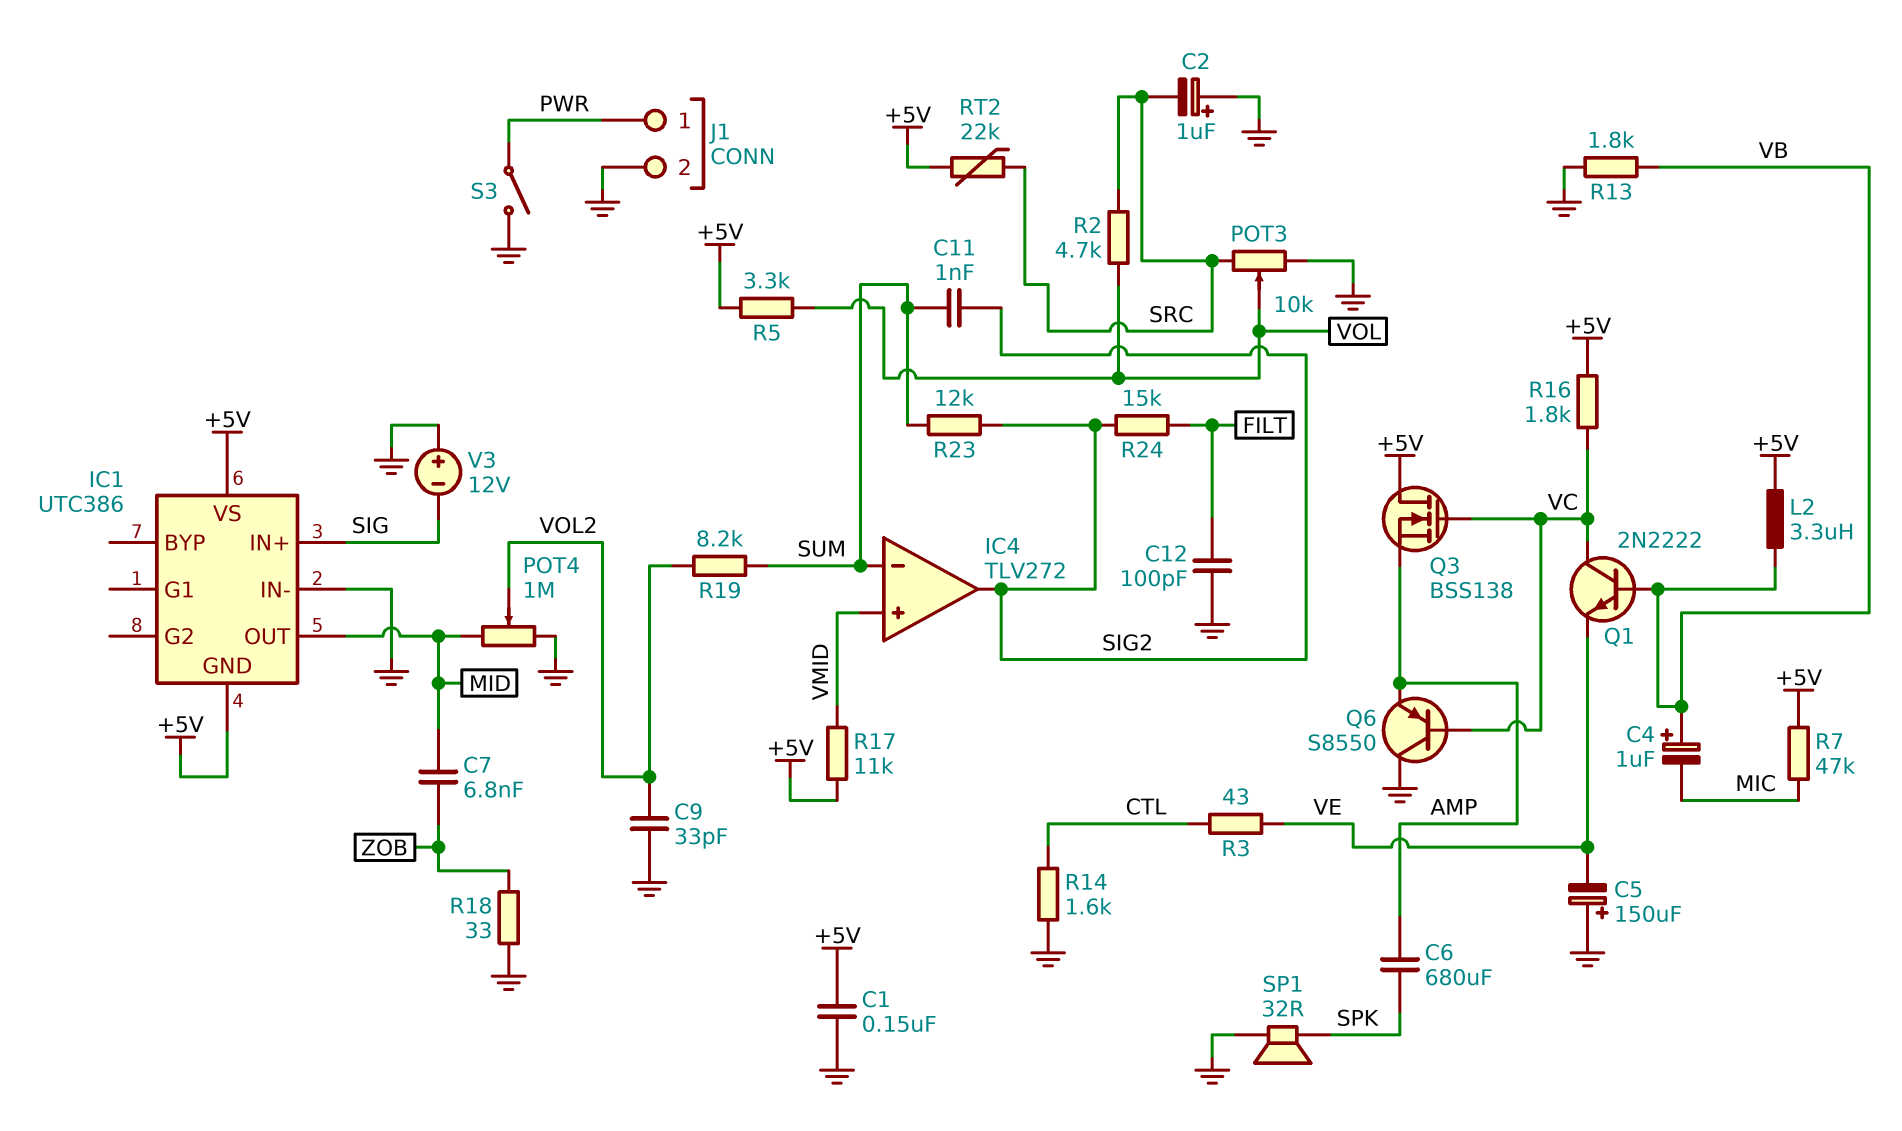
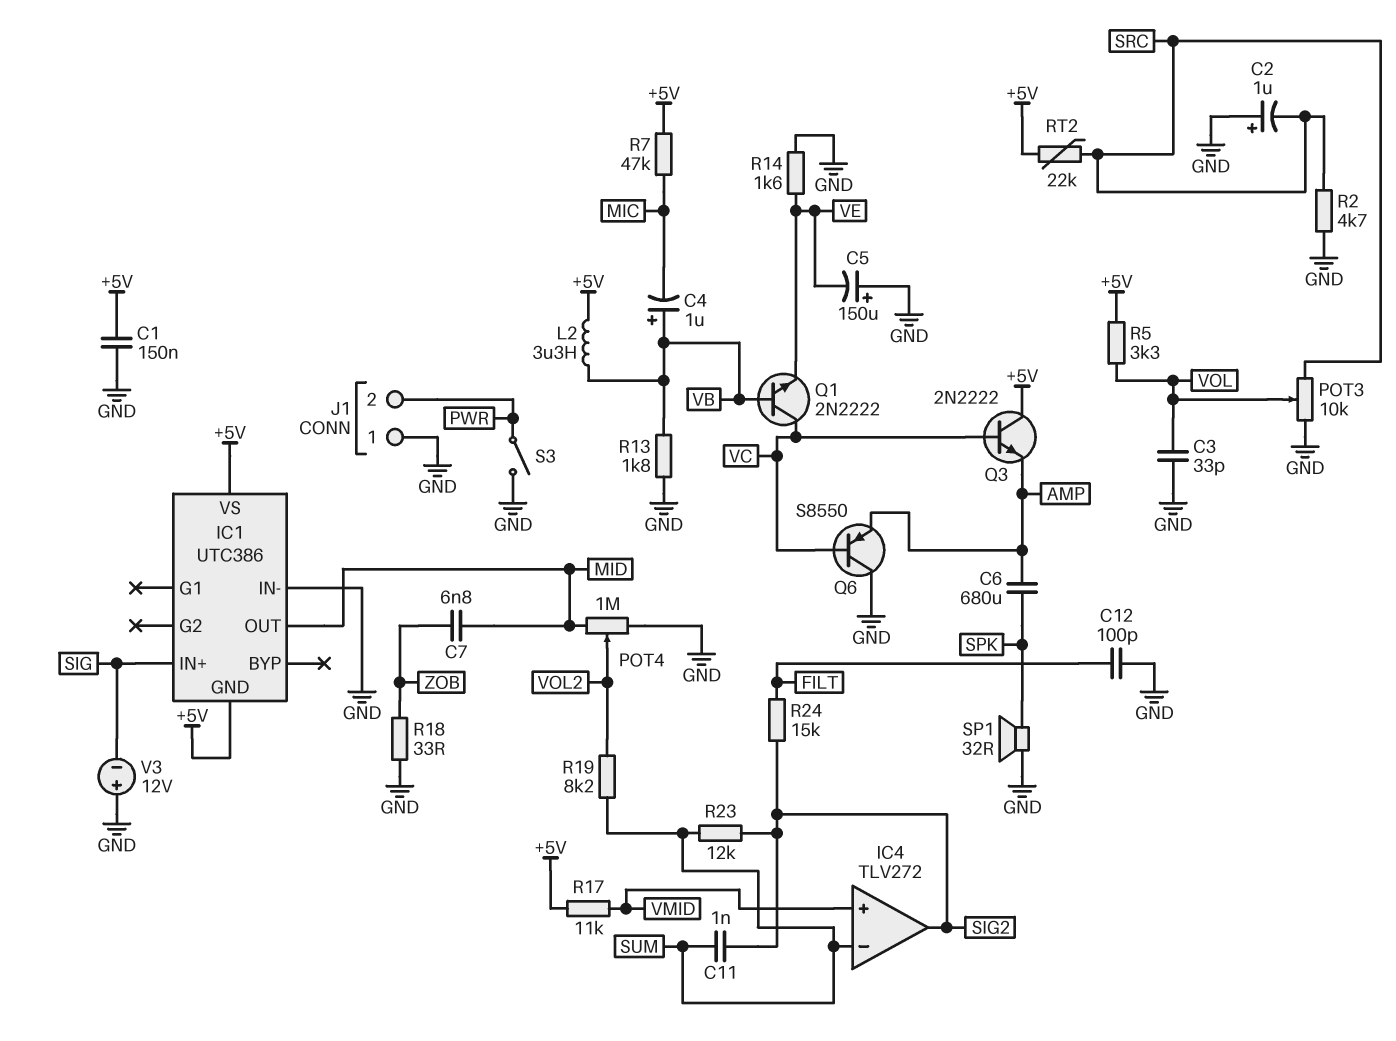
C3: none -> 33pF (GND, VOL)
C9: 33pF (GND, VOL2) -> none
J1 pin 1: PWR -> GND
J1 pin 2: GND -> PWR
Q3: NMOS BSS138 (G VC, D +5V, S AMP) -> NPN 2N2222 (B VC, C +5V, E AMP)
R2: 4.7k (SRC, VOL) -> 4.7k (GND, SRC)
R3: 43 (CTL, VE) -> none
R14: 1.6k (CTL, GND) -> 1.6k (GND, VE)
R16: 1.8k (+5V, VC) -> none

